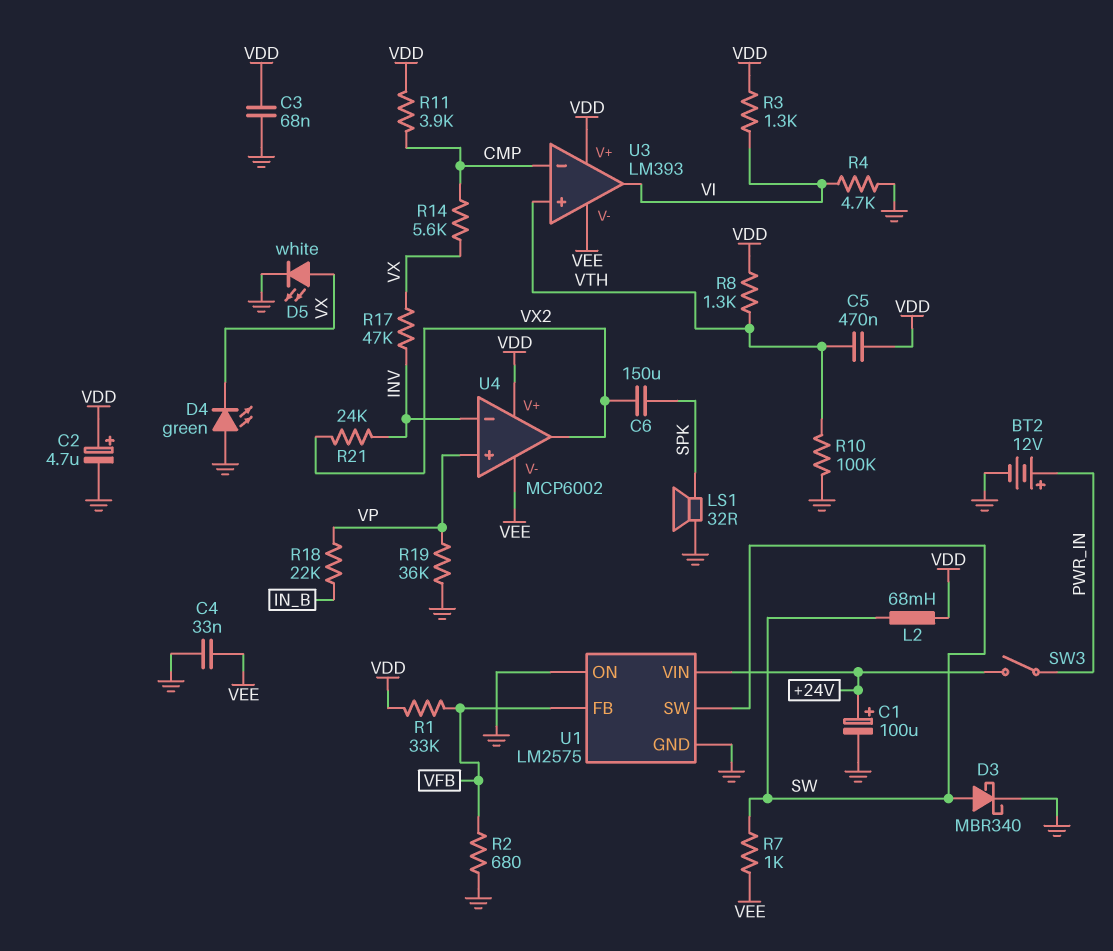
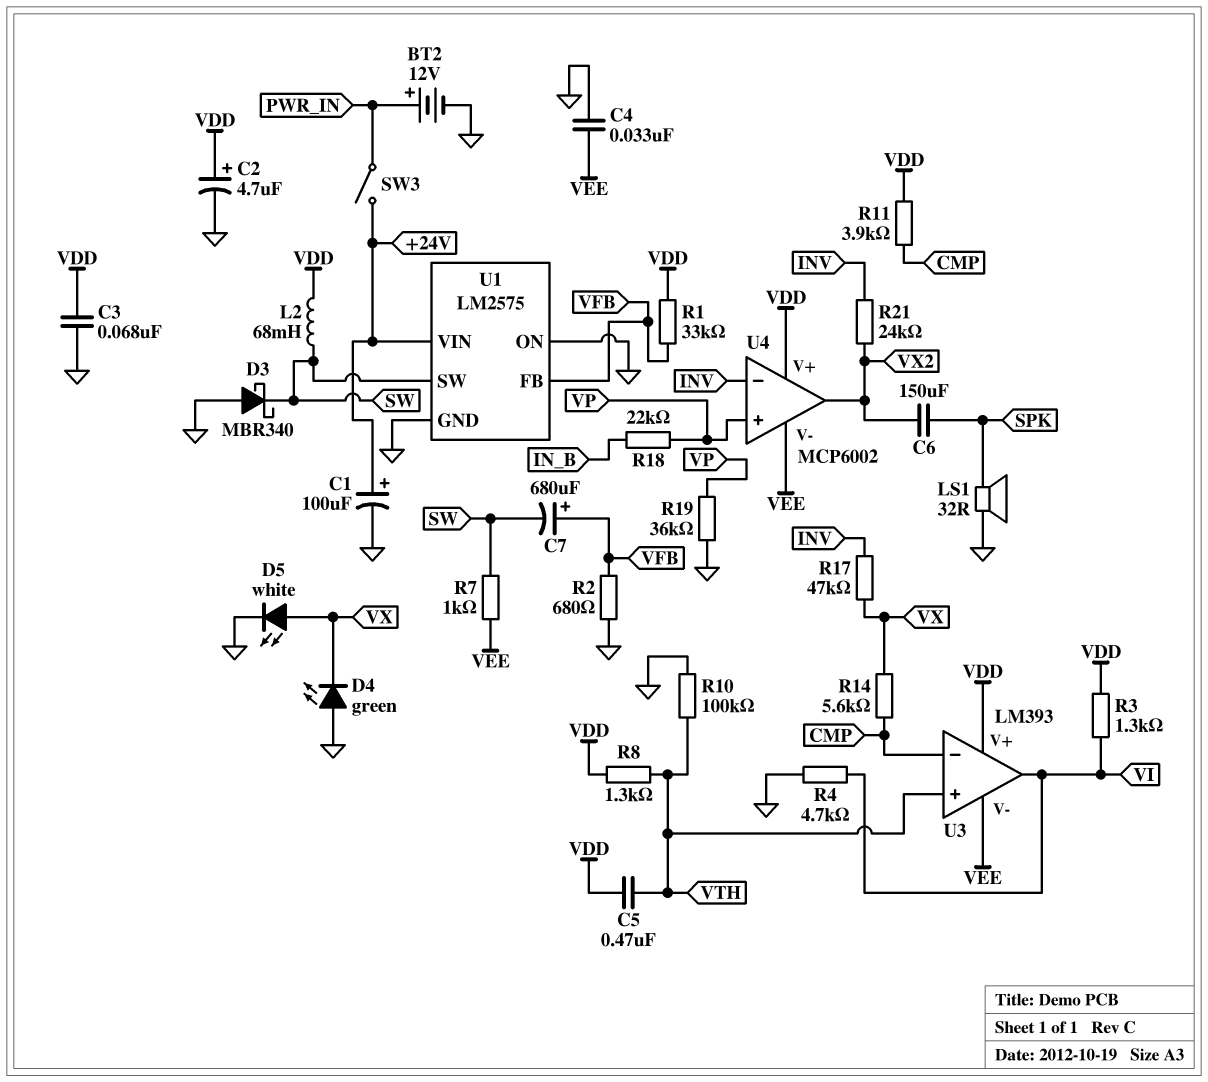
C7: none -> 680uF (plus VFB, minus SW)
D3: schottky MBR340 (A SW, K GND) -> schottky MBR340 (A GND, K SW)

